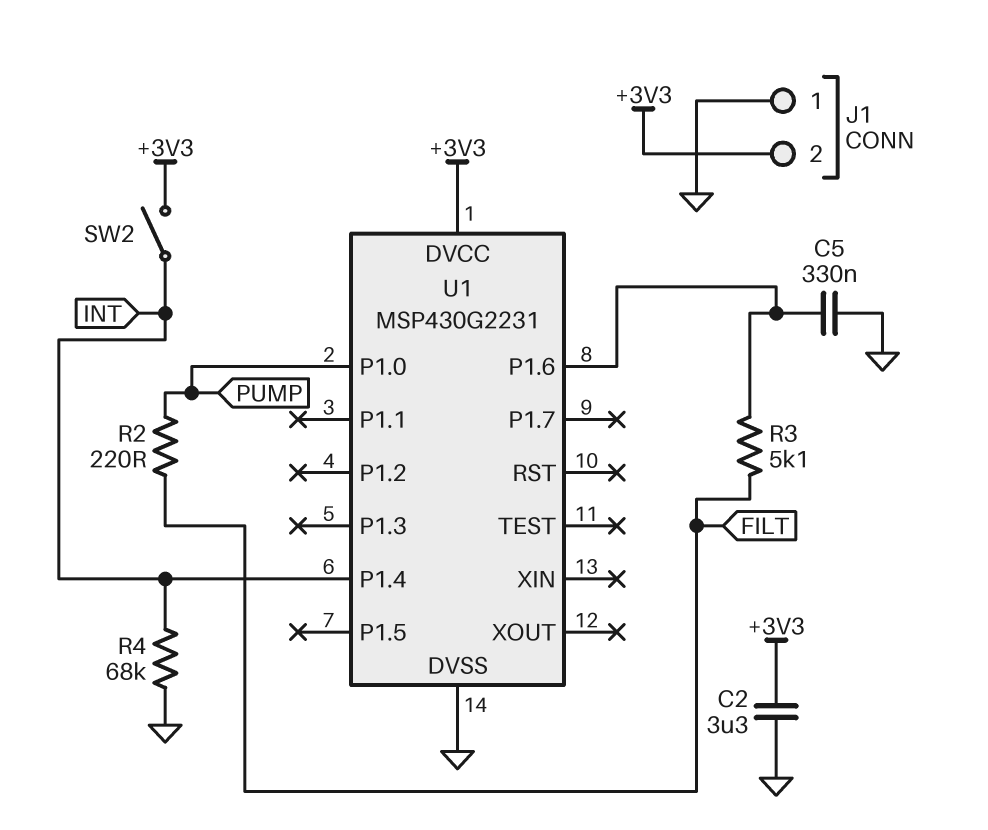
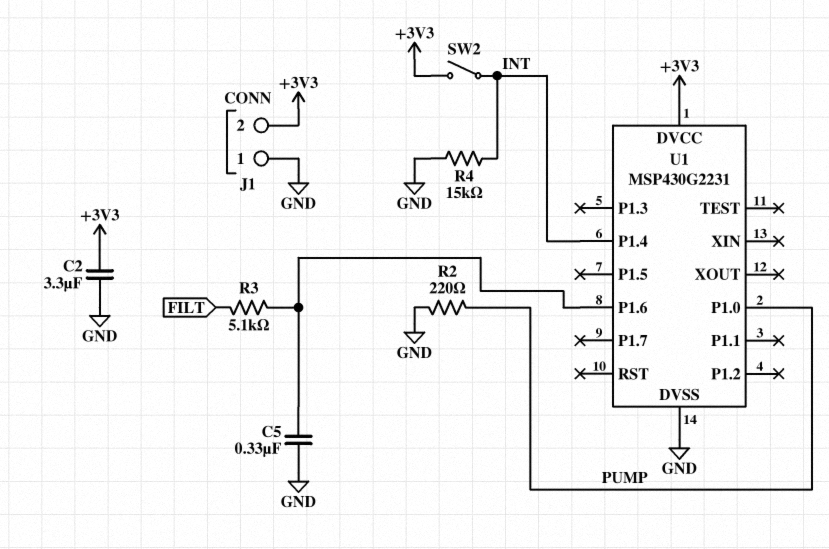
R2: 220 (FILT, PUMP) -> 220 (GND, PUMP)
R4: 68k (GND, INT) -> 15k (GND, INT)

